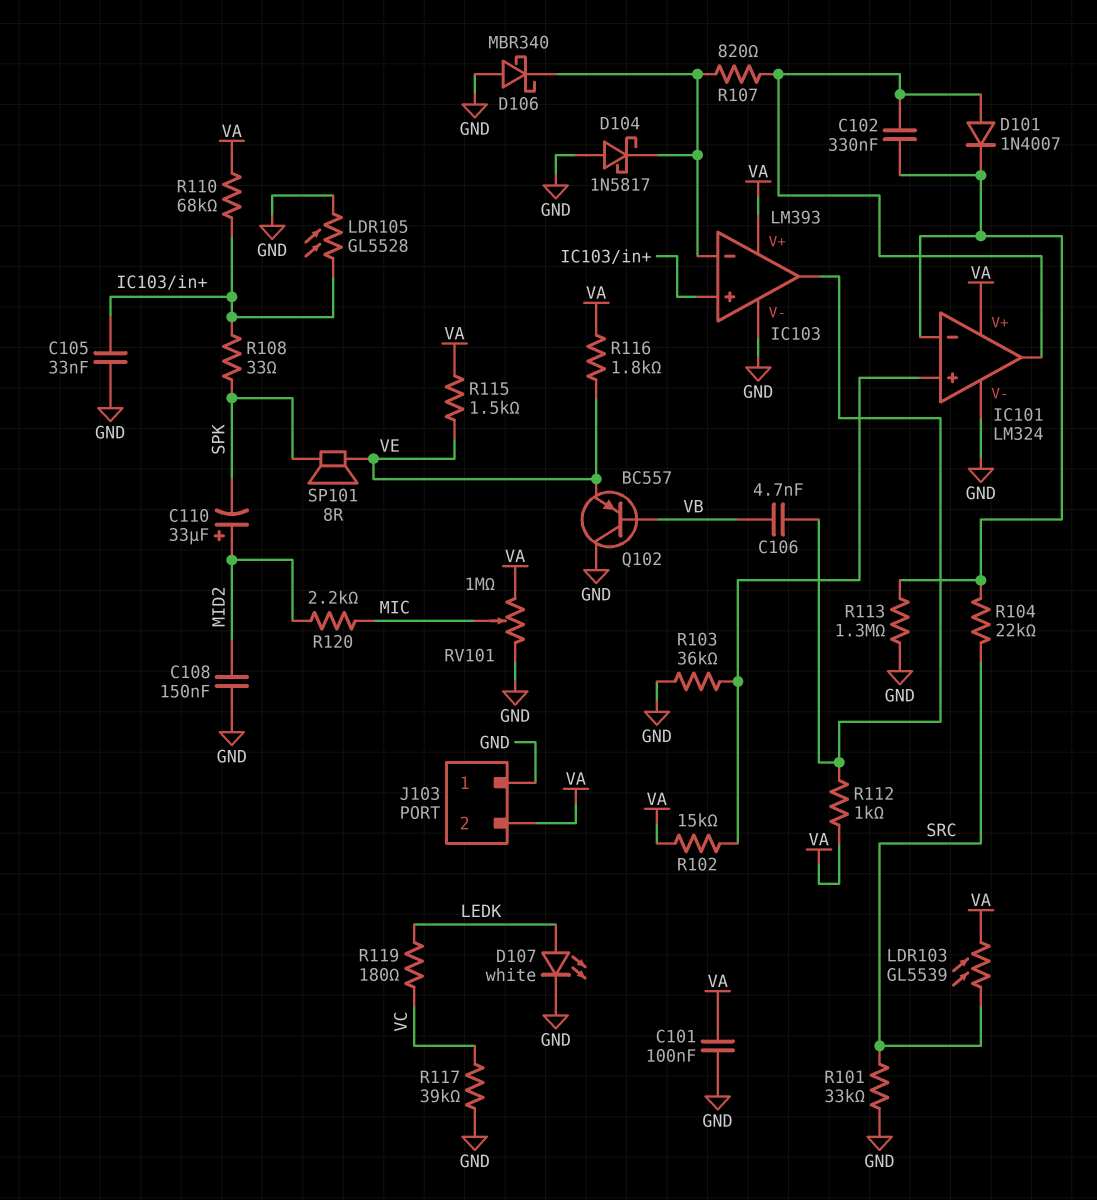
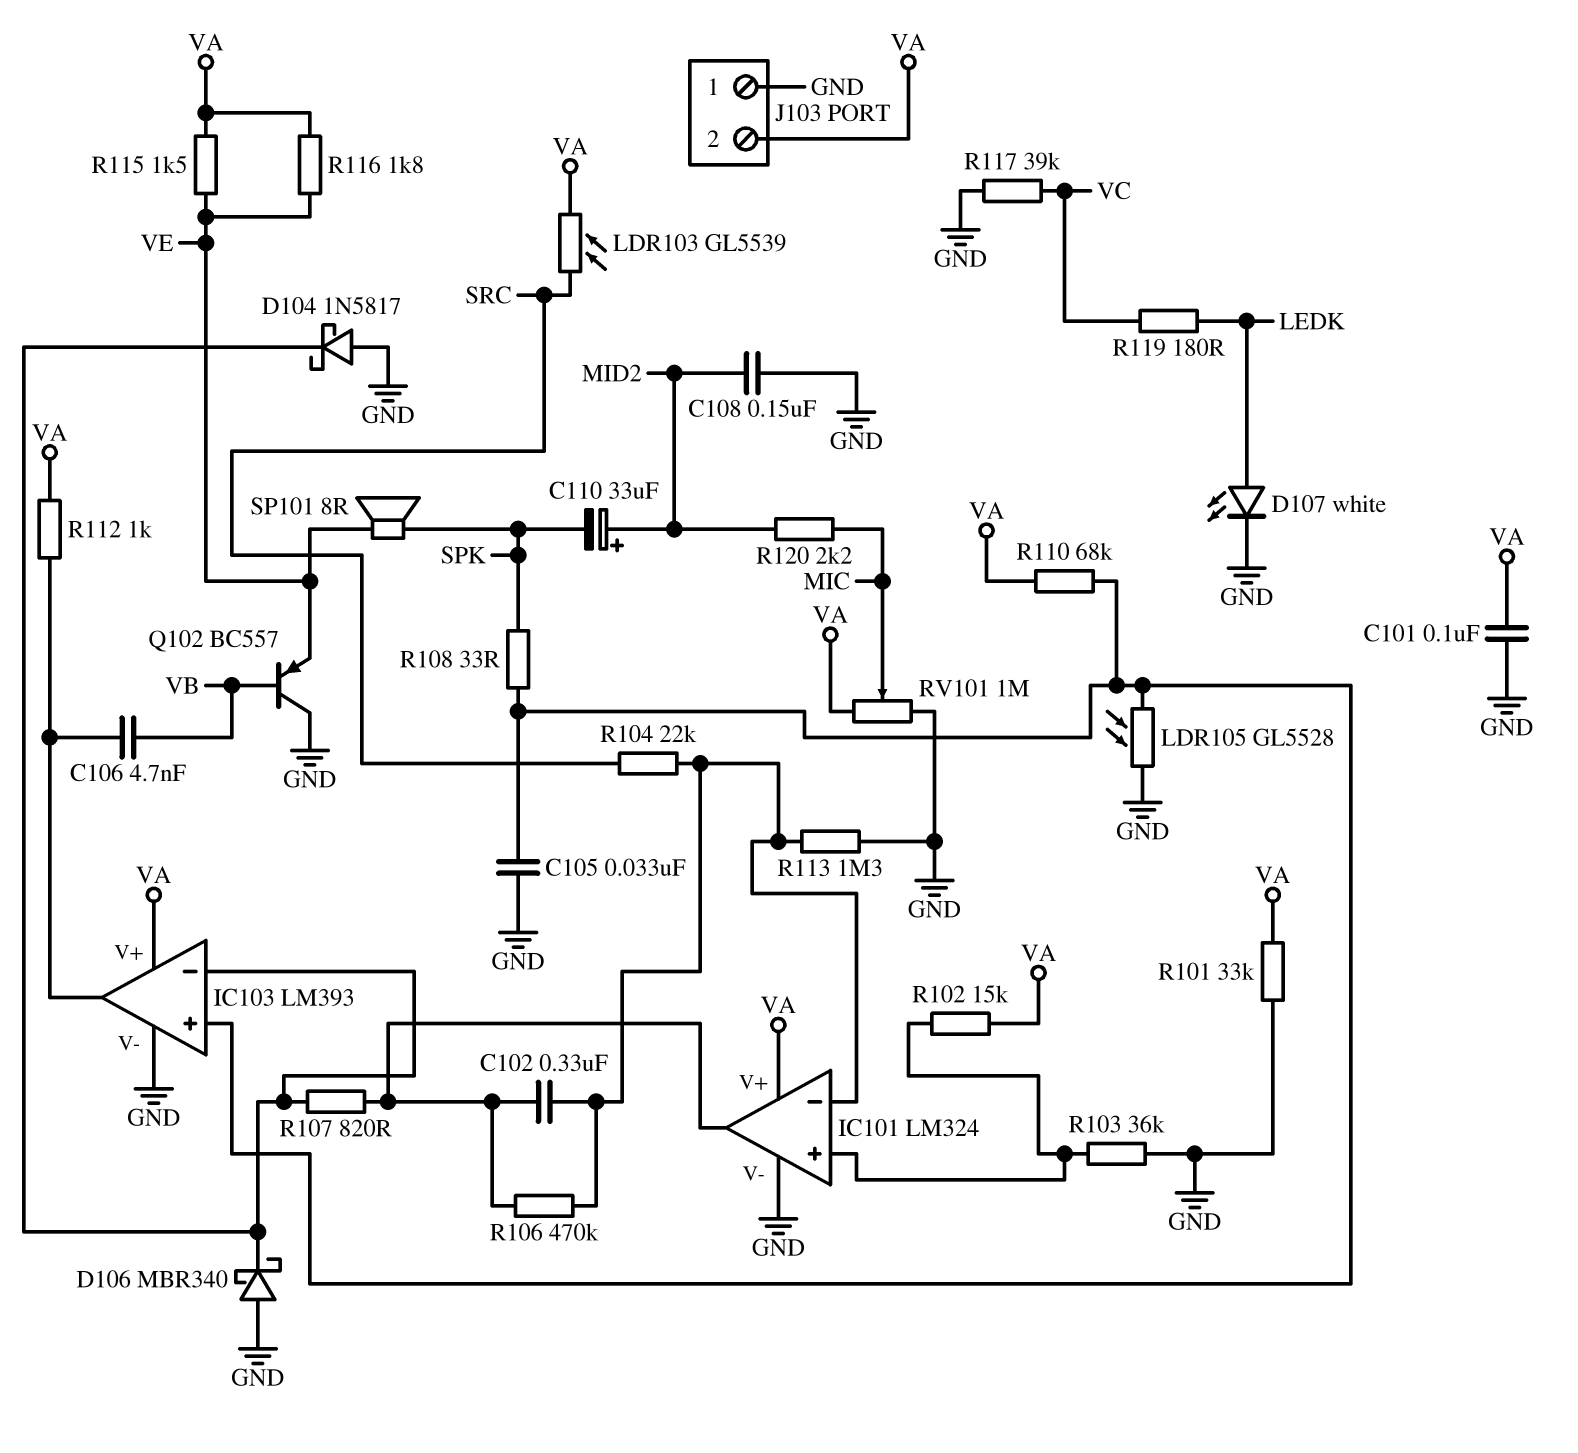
D101: diode 1N4007 (A IC101/out, K IC101/in-) -> none
R101: 33k (GND, SRC) -> 33k (GND, VA)
R106: none -> 470k (IC101/in-, IC101/out)

